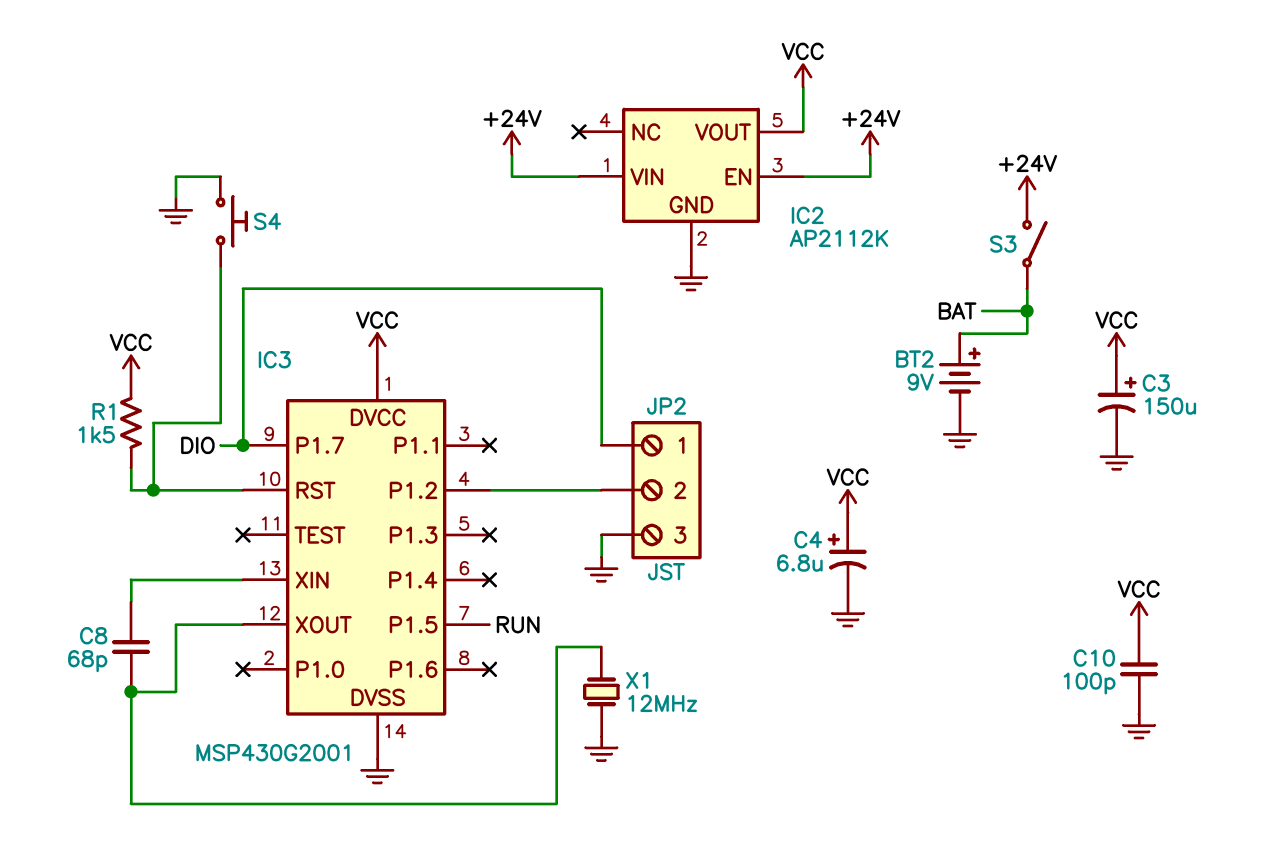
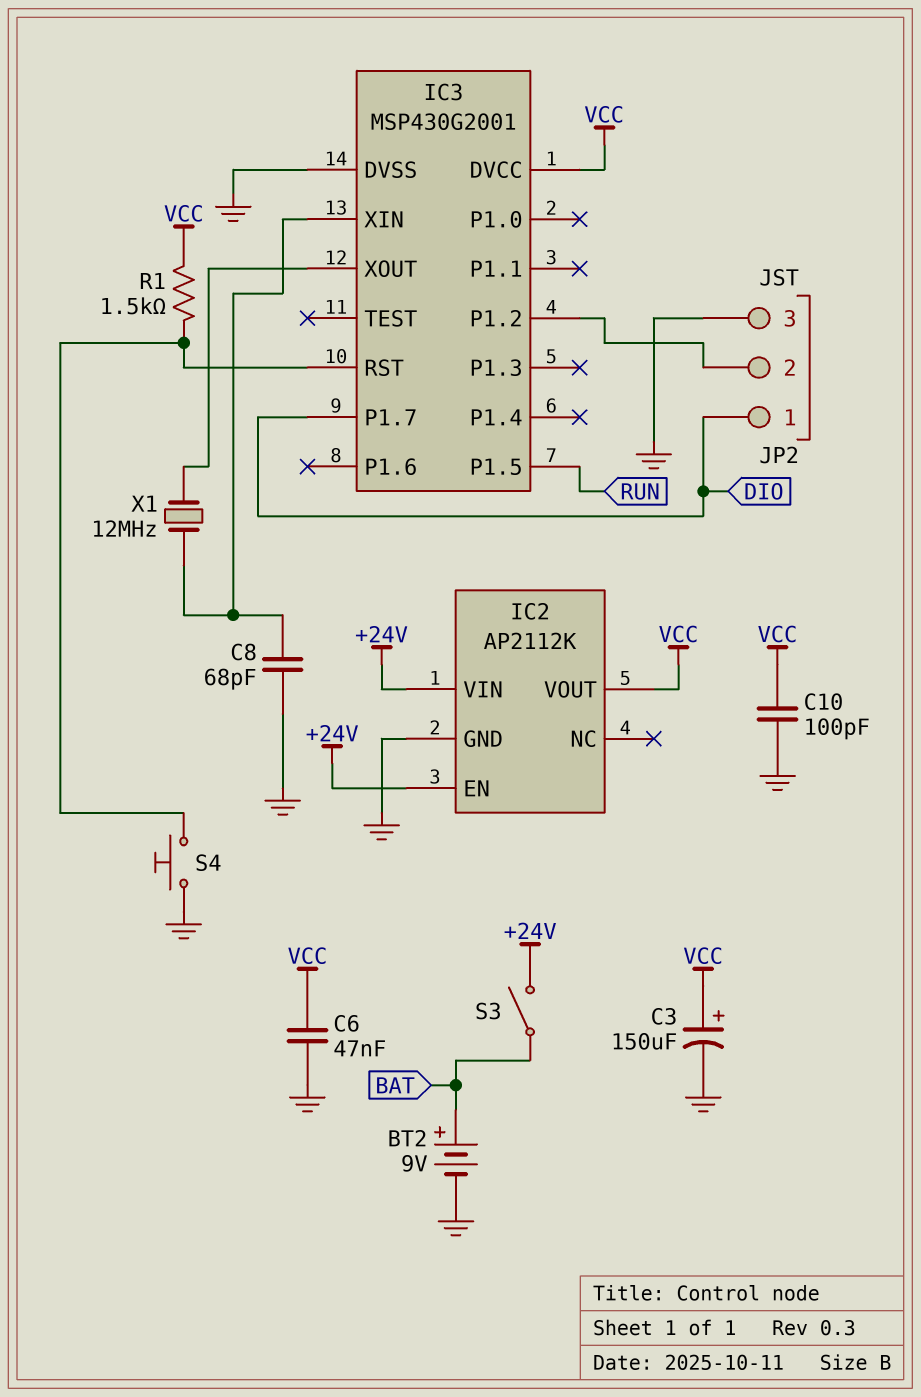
C4: 6.8uF (plus VCC, minus GND) -> none
C6: none -> 47nF (GND, VCC)
C8: 68pF (IC3/XIN, IC3/XOUT) -> 68pF (GND, IC3/XIN)
X1: 12MHz (GND, IC3/XOUT) -> 12MHz (IC3/XIN, IC3/XOUT)

